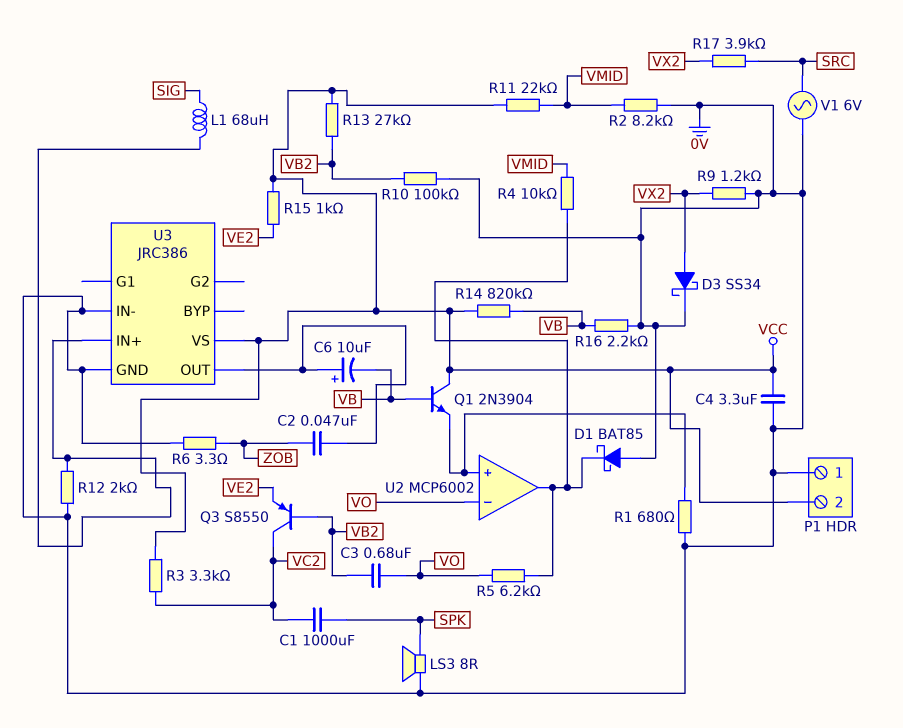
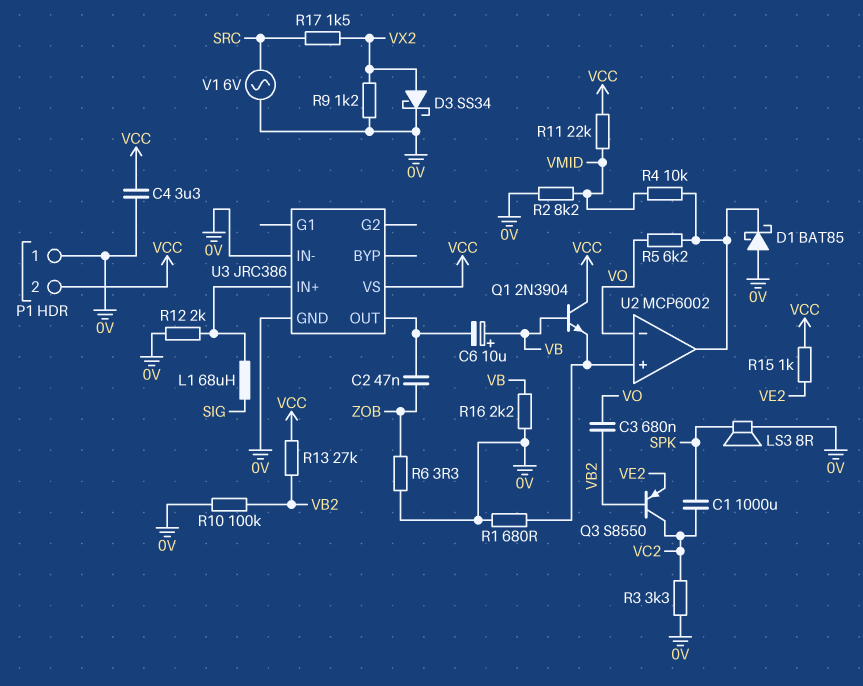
C6: 10uF (plus U3/OUT, minus VB) -> 10uF (plus VB, minus U3/OUT)
R3: 3.3k (VC2, VCC) -> 3.3k (0V, VC2)
R14: 820k (VB, VCC) -> none
R17: 3.9k (SRC, VX2) -> 1.5k (SRC, VX2)

